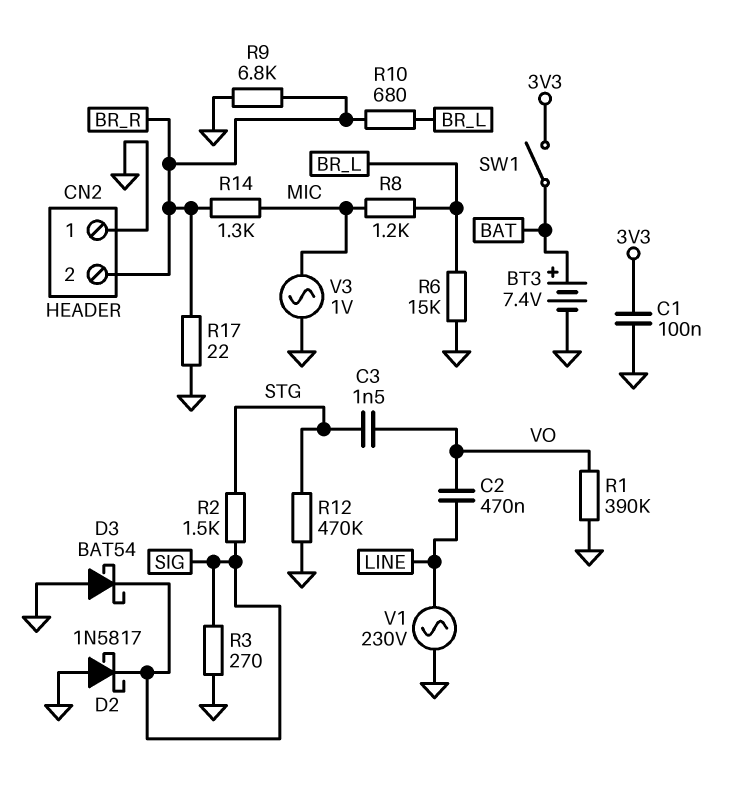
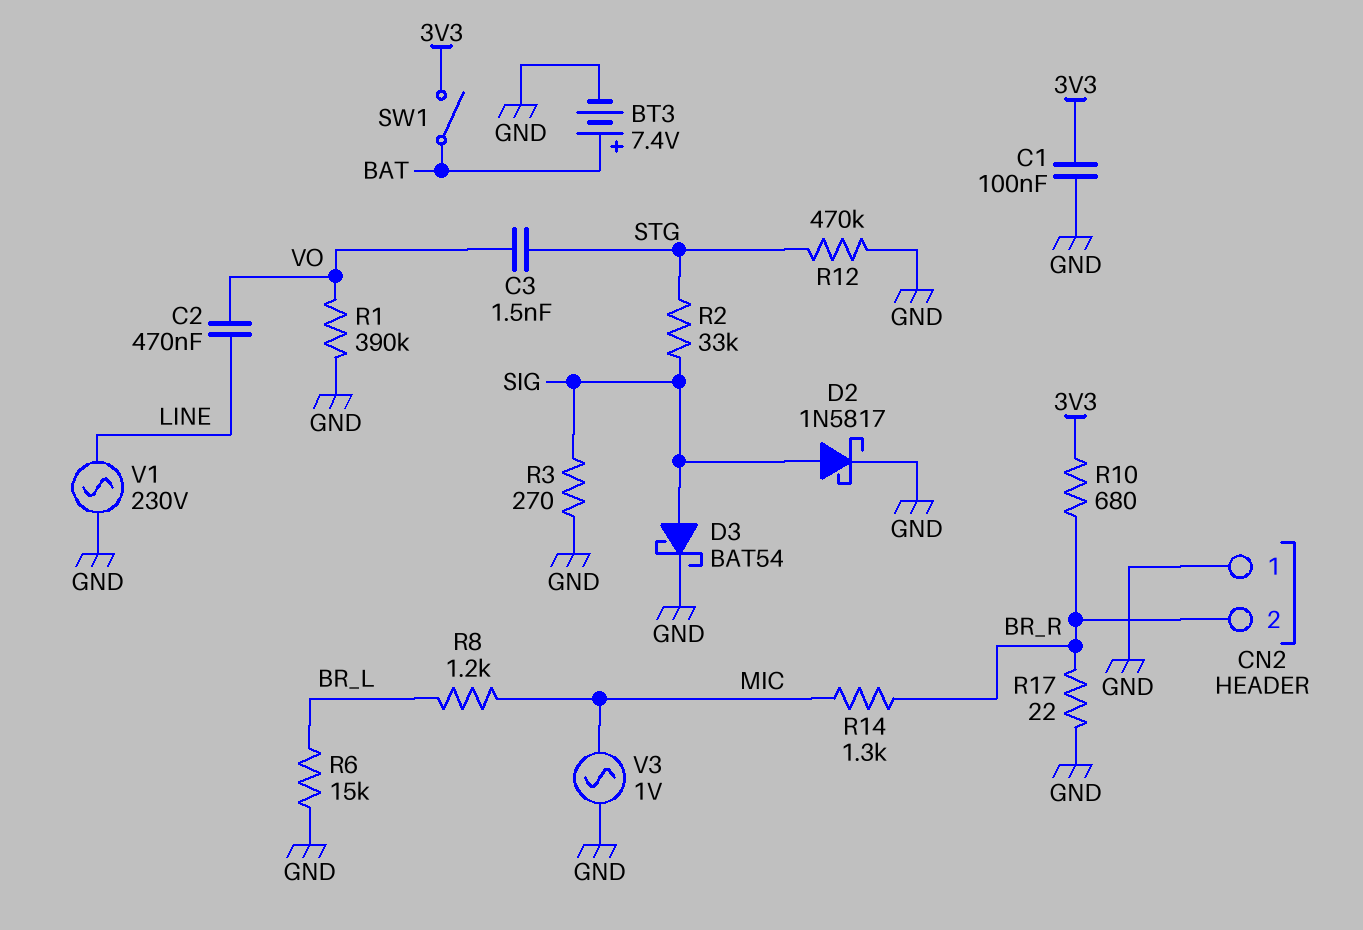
D2: schottky 1N5817 (A GND, K SIG) -> schottky 1N5817 (A SIG, K GND)
D3: schottky BAT54 (A GND, K SIG) -> schottky BAT54 (A SIG, K GND)
R2: 1.5k (SIG, STG) -> 33k (SIG, STG)
R9: 6.8k (BR_R, GND) -> none
R10: 680 (BR_L, BR_R) -> 680 (3V3, BR_R)

